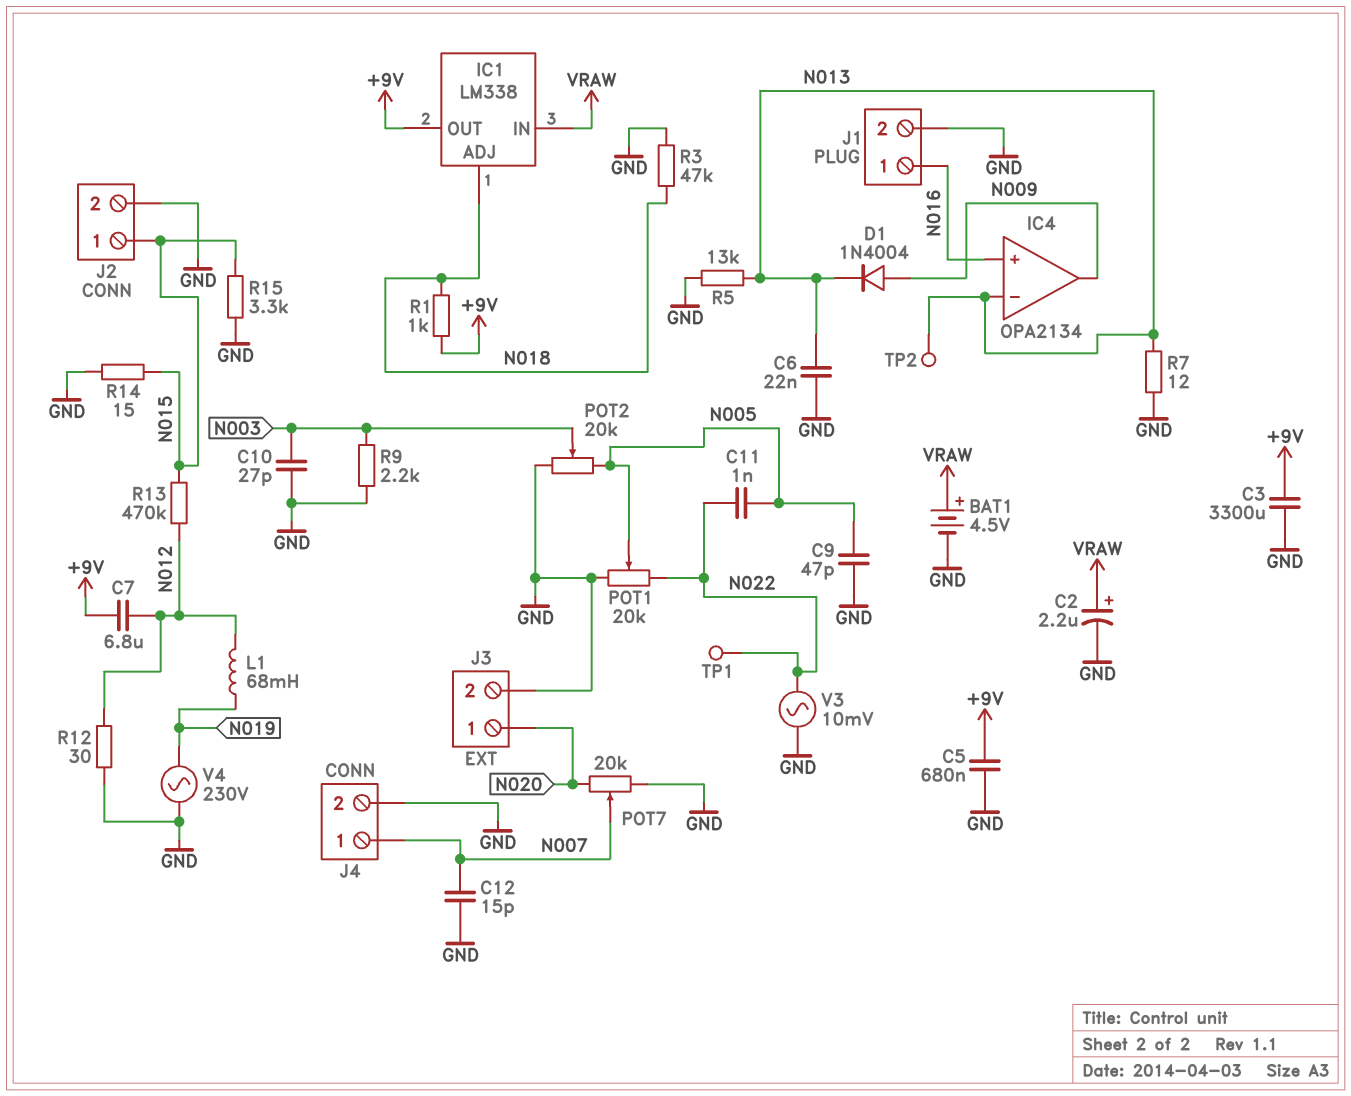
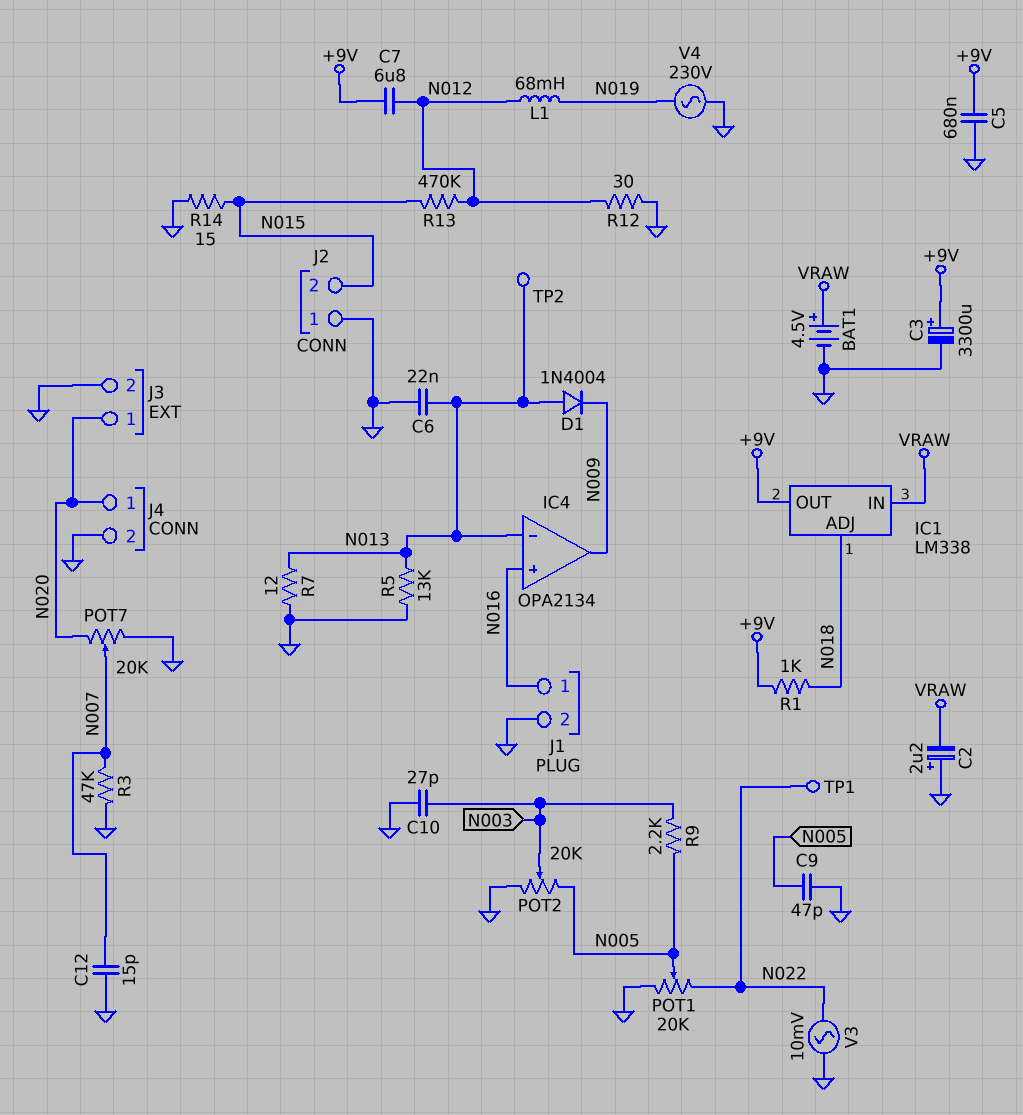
C2: 2.2uF (plus VRAW, minus GND) -> 2.2uF (plus GND, minus VRAW)
C3: 3300uF (+9V, GND) -> 3300uF (plus +9V, minus GND)
C11: 1nF (N005, N022) -> none
D1: diode 1N4004 (A N009, K N013) -> diode 1N4004 (A N013, K N009)
J2 pin 1: N015 -> GND
J2 pin 2: GND -> N015
J4 pin 1: N007 -> N020
R3: 47k (GND, N018) -> 47k (GND, N007)
R9: 2.2k (GND, N003) -> 2.2k (N003, N005)
R15: 3.3k (GND, N015) -> none

